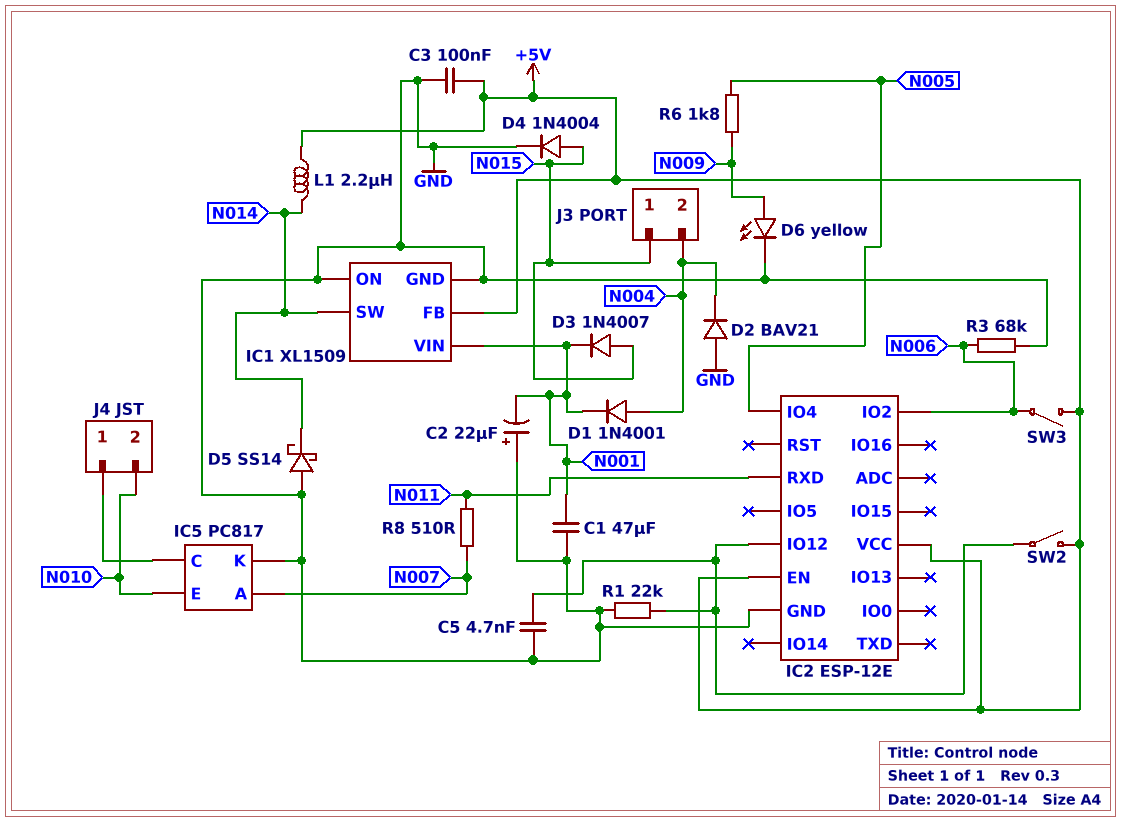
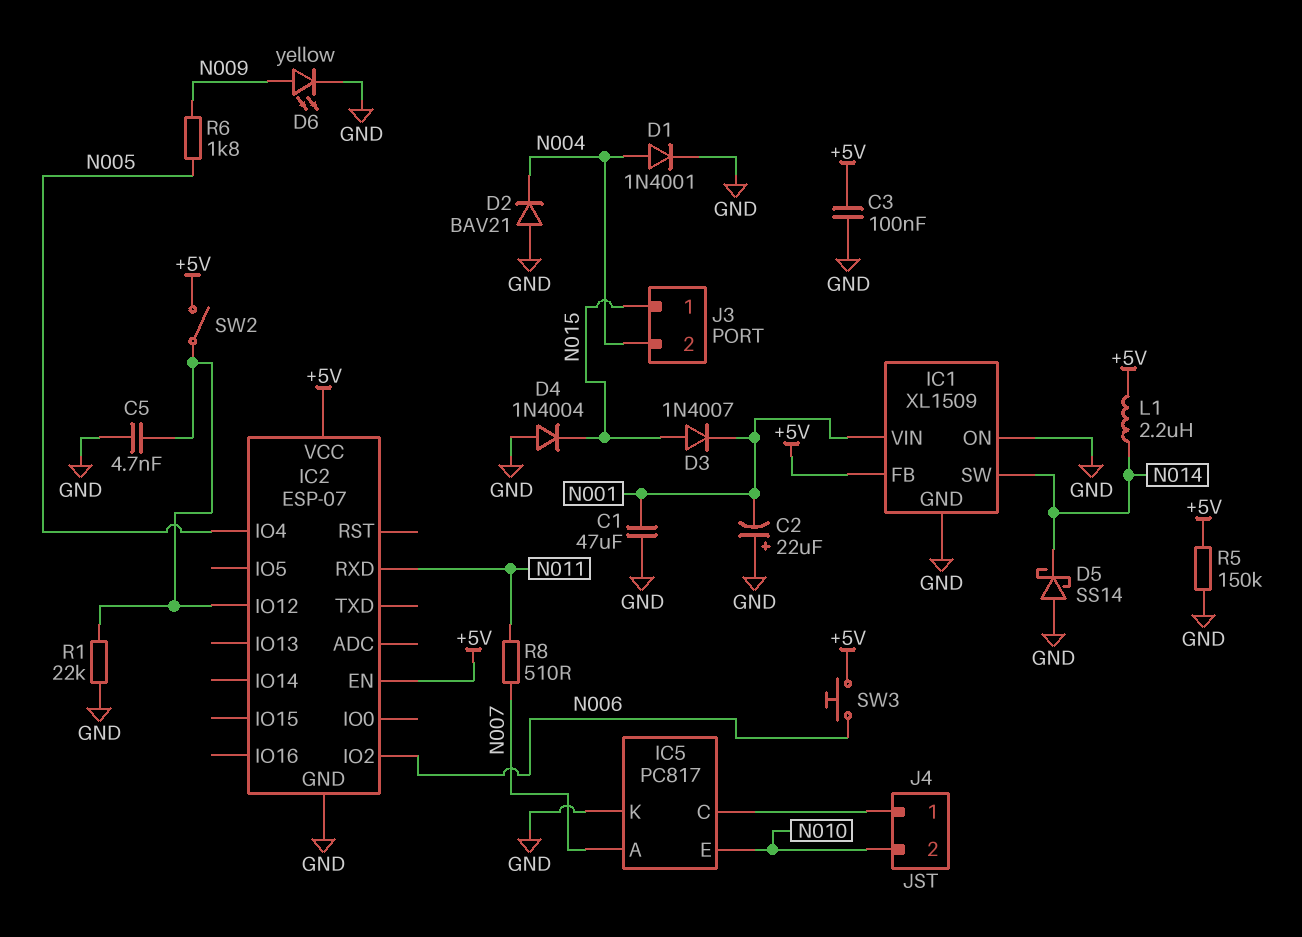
D1: diode 1N4001 (A N004, K N001) -> diode 1N4001 (A N004, K GND)
D4: diode 1N4004 (A N015, K GND) -> diode 1N4004 (A GND, K N015)
IC2: ESP-12E -> ESP-07
R3: 68k (GND, N006) -> none
R5: none -> 150k (+5V, GND)
SW3: switch (+5V, N006) -> button (+5V, N006)

